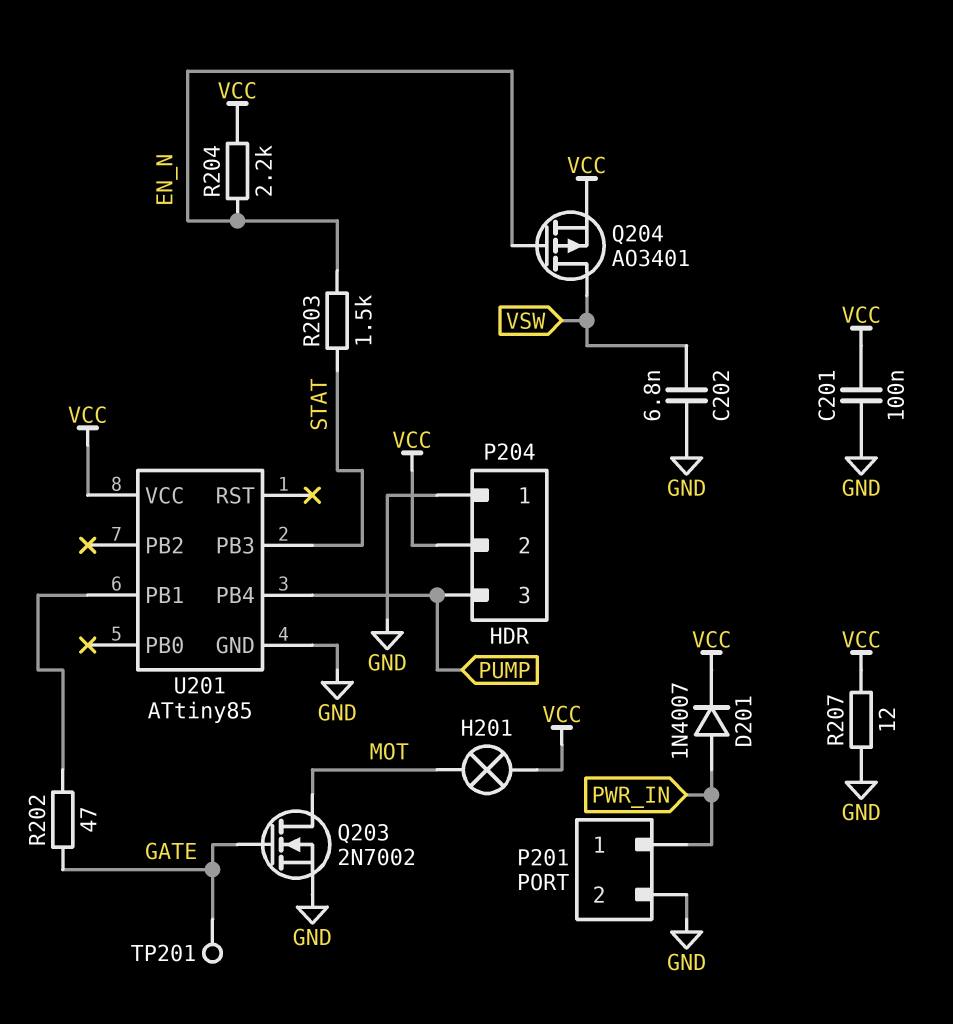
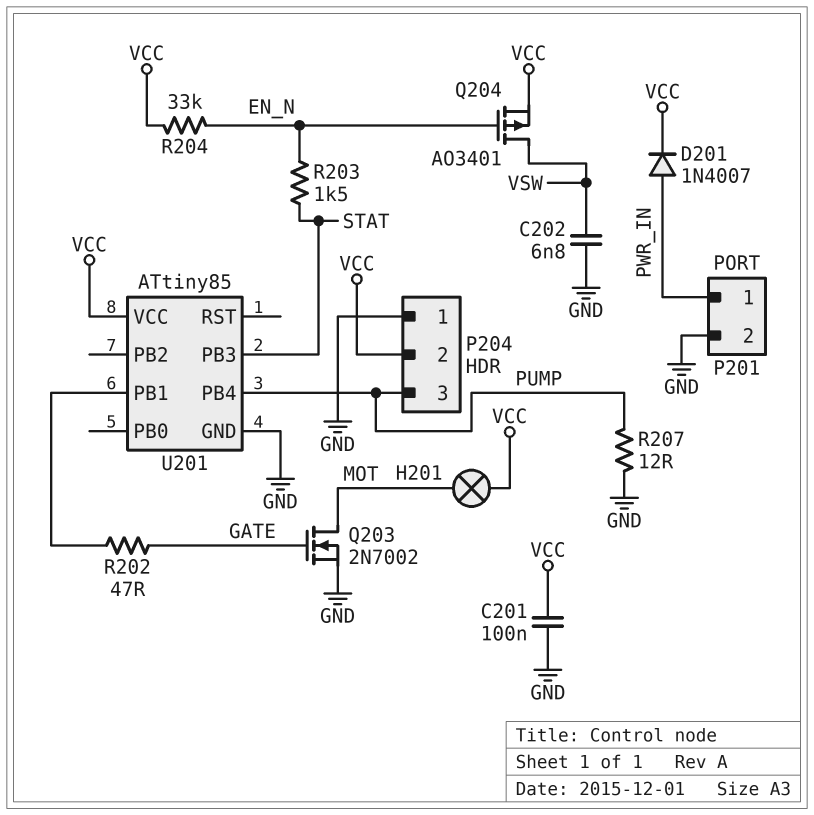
R204: 2.2k (EN_N, VCC) -> 33k (EN_N, VCC)
R207: 12 (GND, VCC) -> 12 (GND, PUMP)
TP201: test point (GATE) -> none

